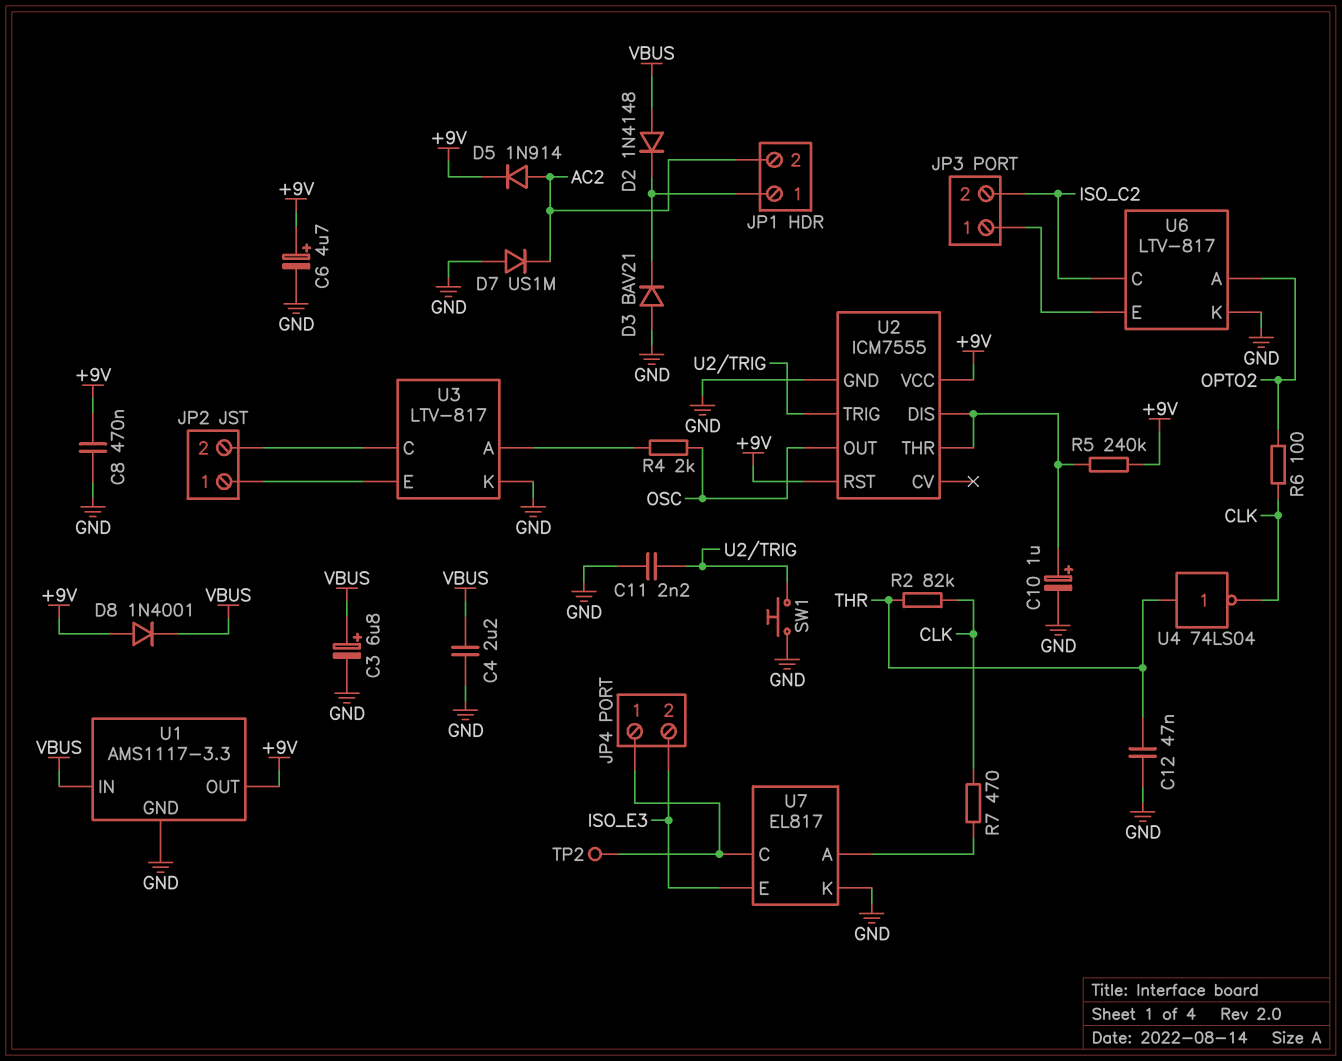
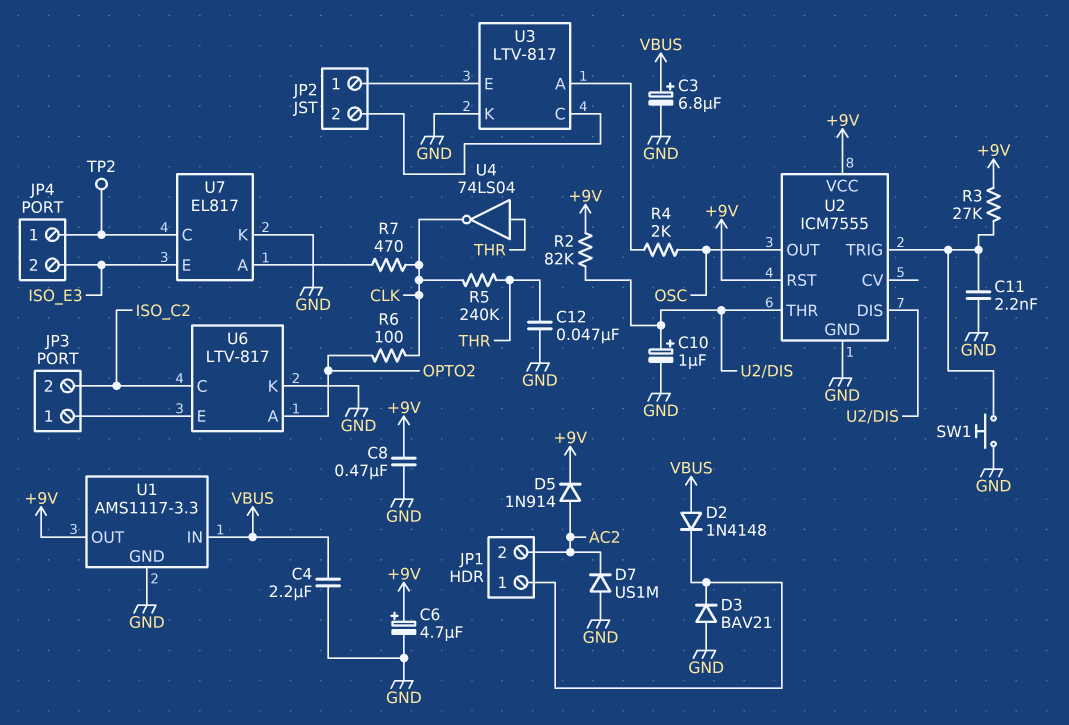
D8: diode 1N4001 (A +9V, K VBUS) -> none
R2: 82k (CLK, THR) -> 82k (+9V, U2/DIS)
R3: none -> 27k (+9V, U2/TRIG)
R5: 240k (+9V, U2/DIS) -> 240k (CLK, THR)

